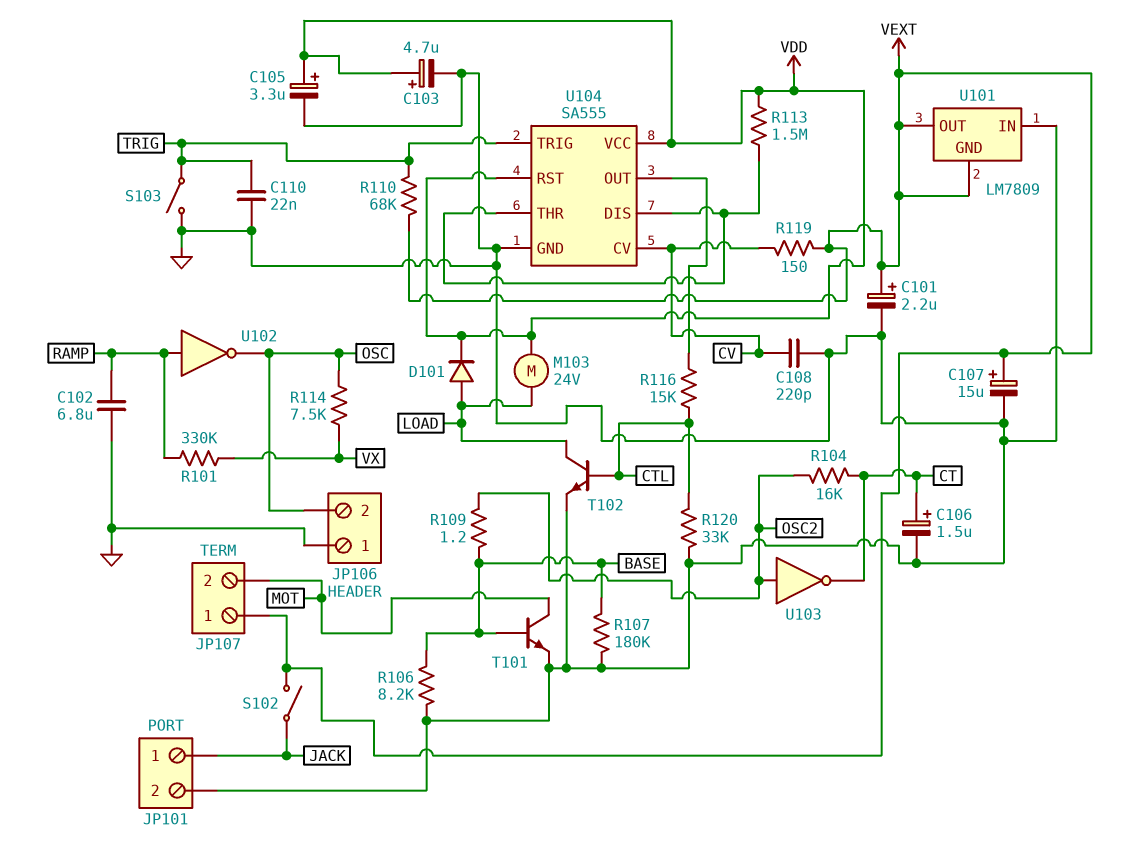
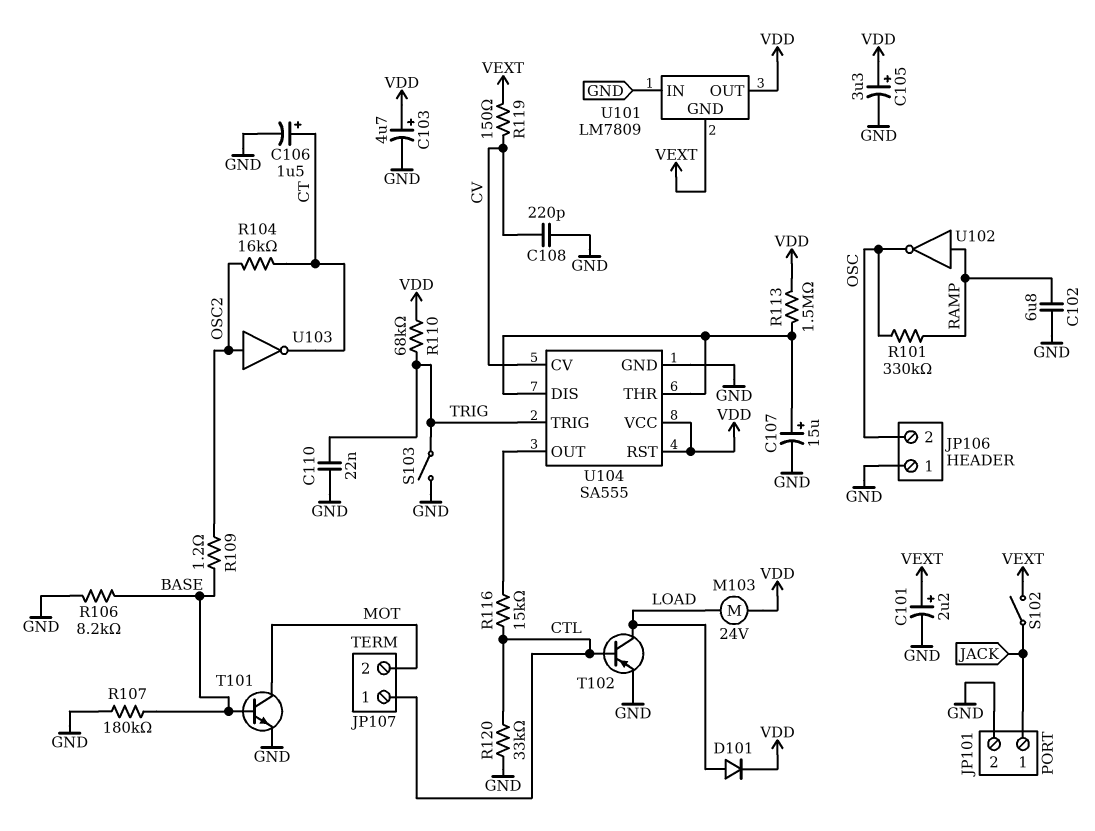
C107: 15uF (plus VEXT, minus GND) -> 15uF (plus U104/DIS, minus GND)
JP107 pin 1: VEXT -> CTL
R101: 330k (RAMP, VX) -> 330k (OSC, RAMP)
R110: 68k (TRIG, VEXT) -> 68k (TRIG, VDD)
R114: 7.5k (OSC, VX) -> none
T102: NPN (B CTL, C LOAD, E GND) -> PNP (B CTL, C LOAD, E GND)
U101 pin OUT: VEXT -> VDD

